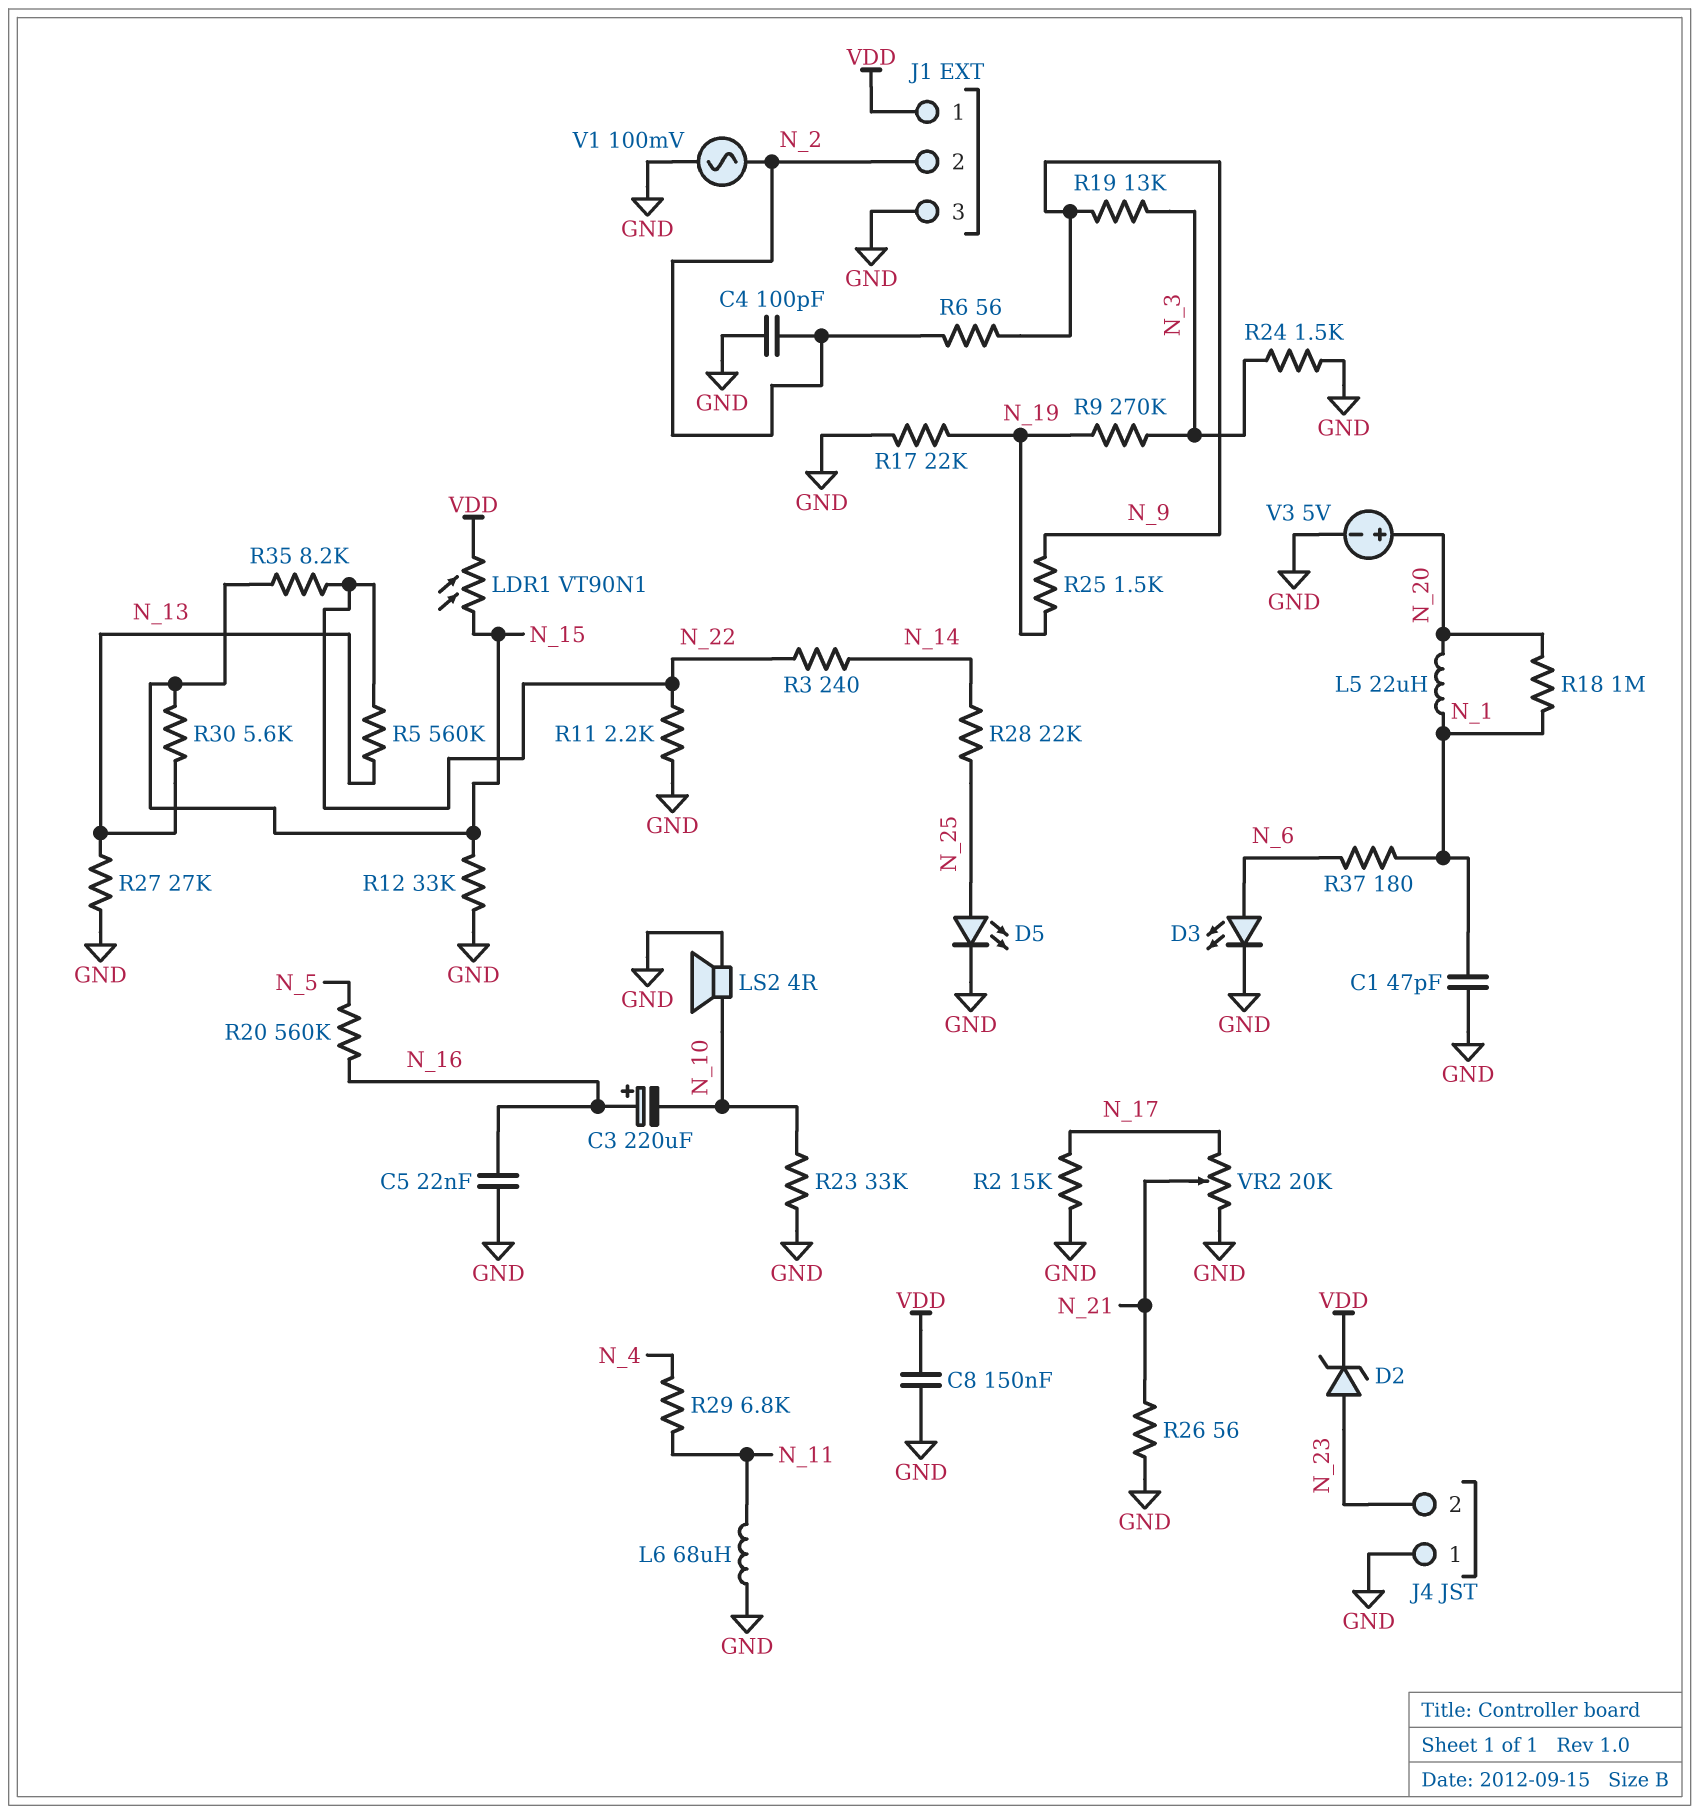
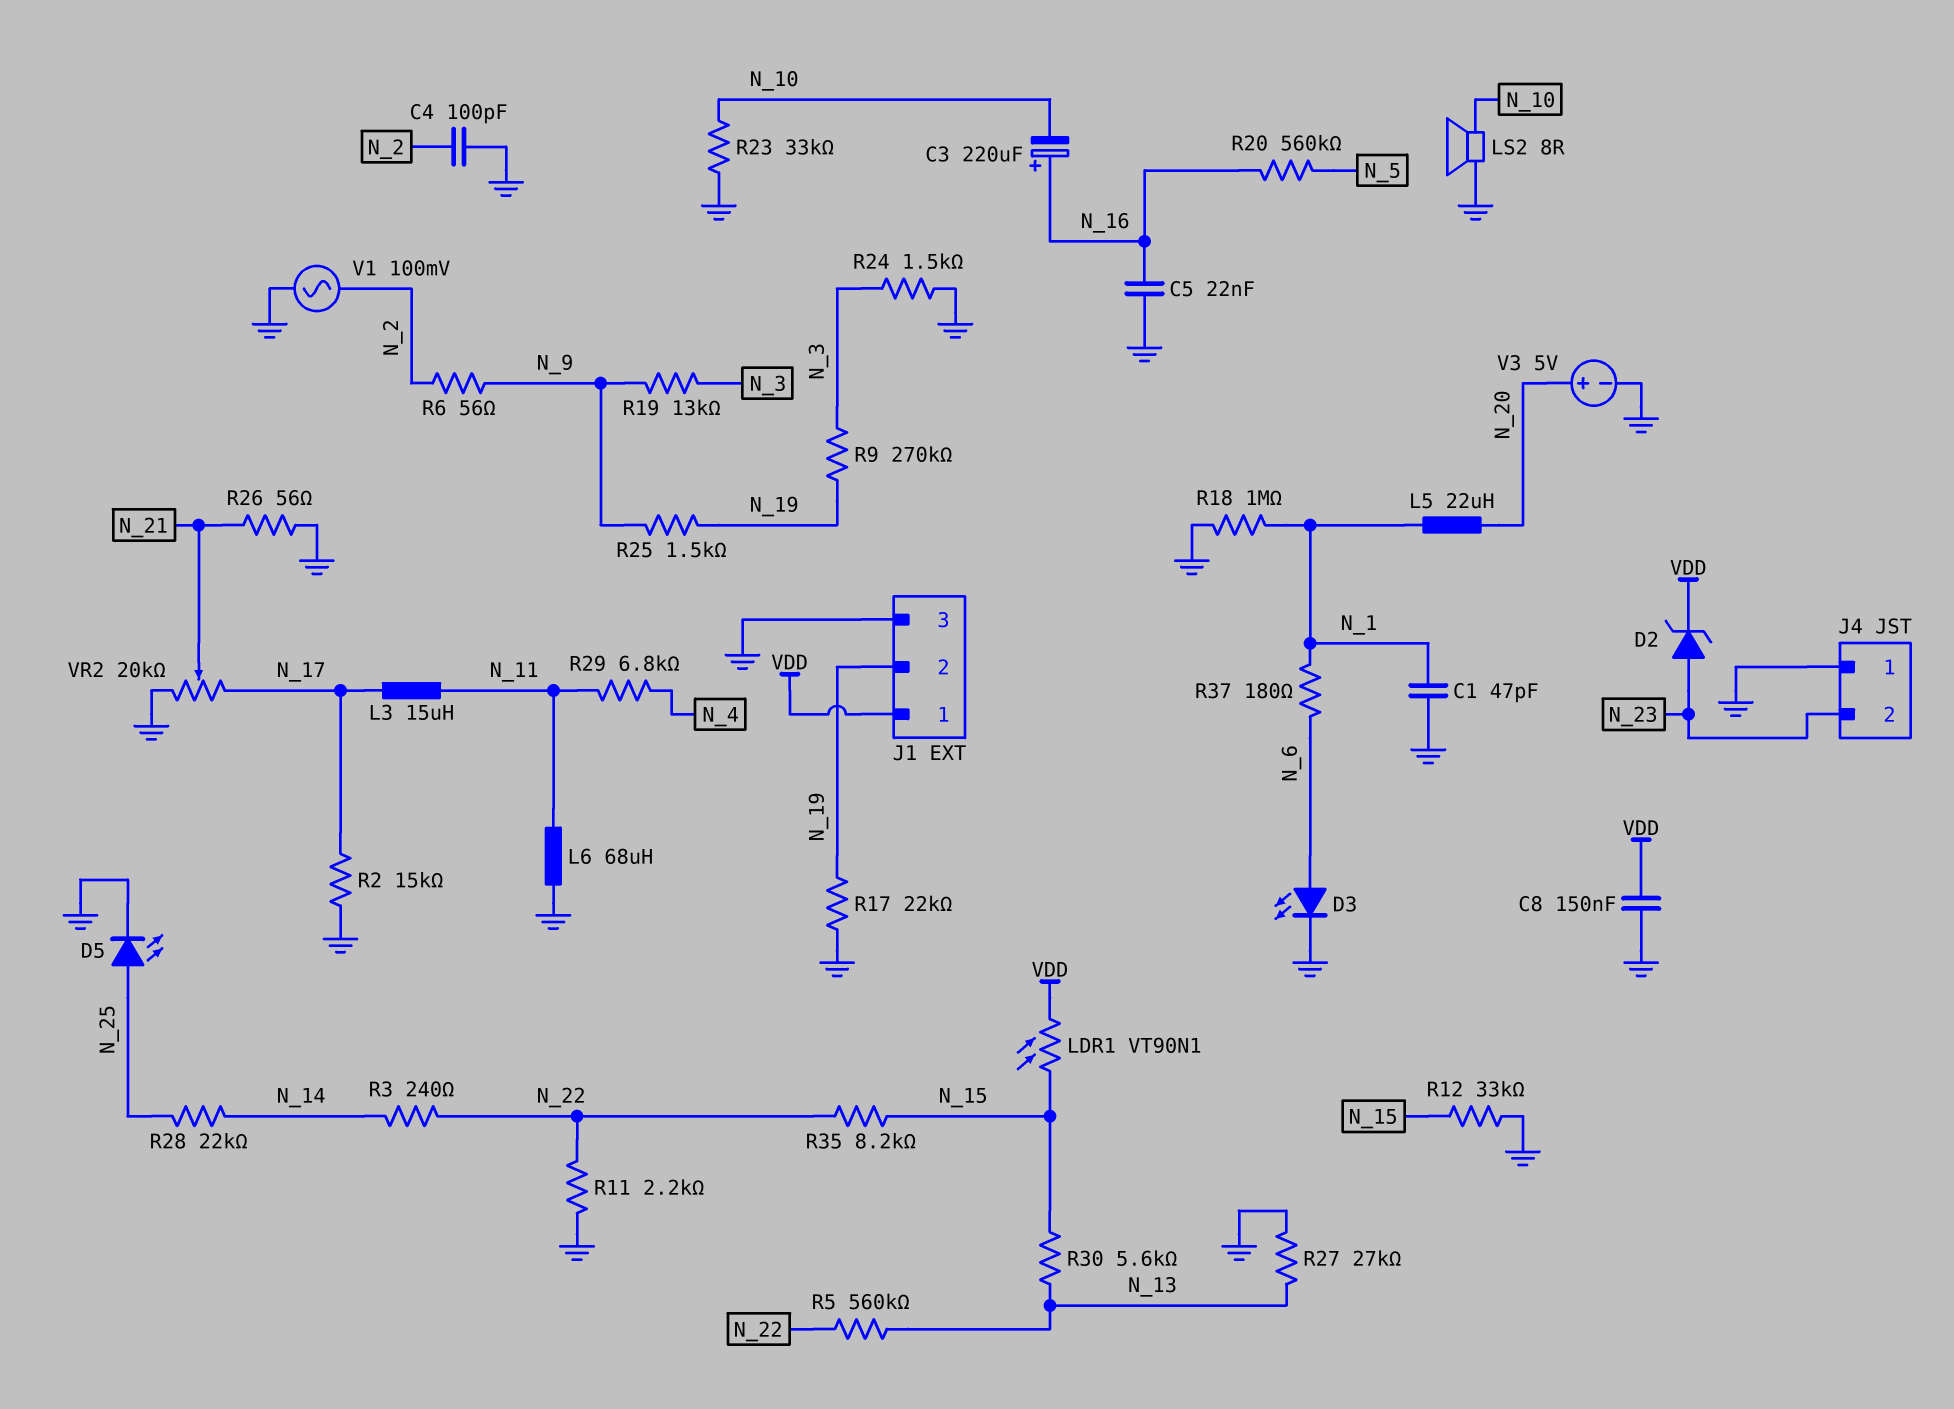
J1 pin 2: N_2 -> N_19
L3: none -> 15uH (N_11, N_17)
LS2: speaker 4R (GND, N_10) -> speaker 8R (GND, N_10)
R18: 1M (N_1, N_20) -> 1M (GND, N_1)

